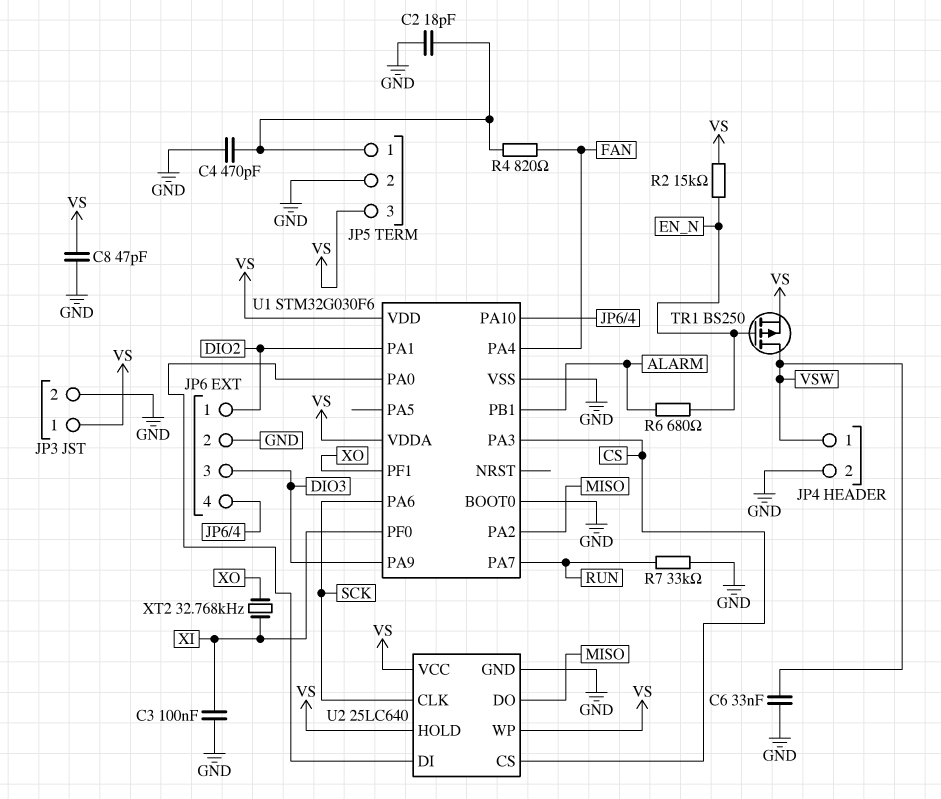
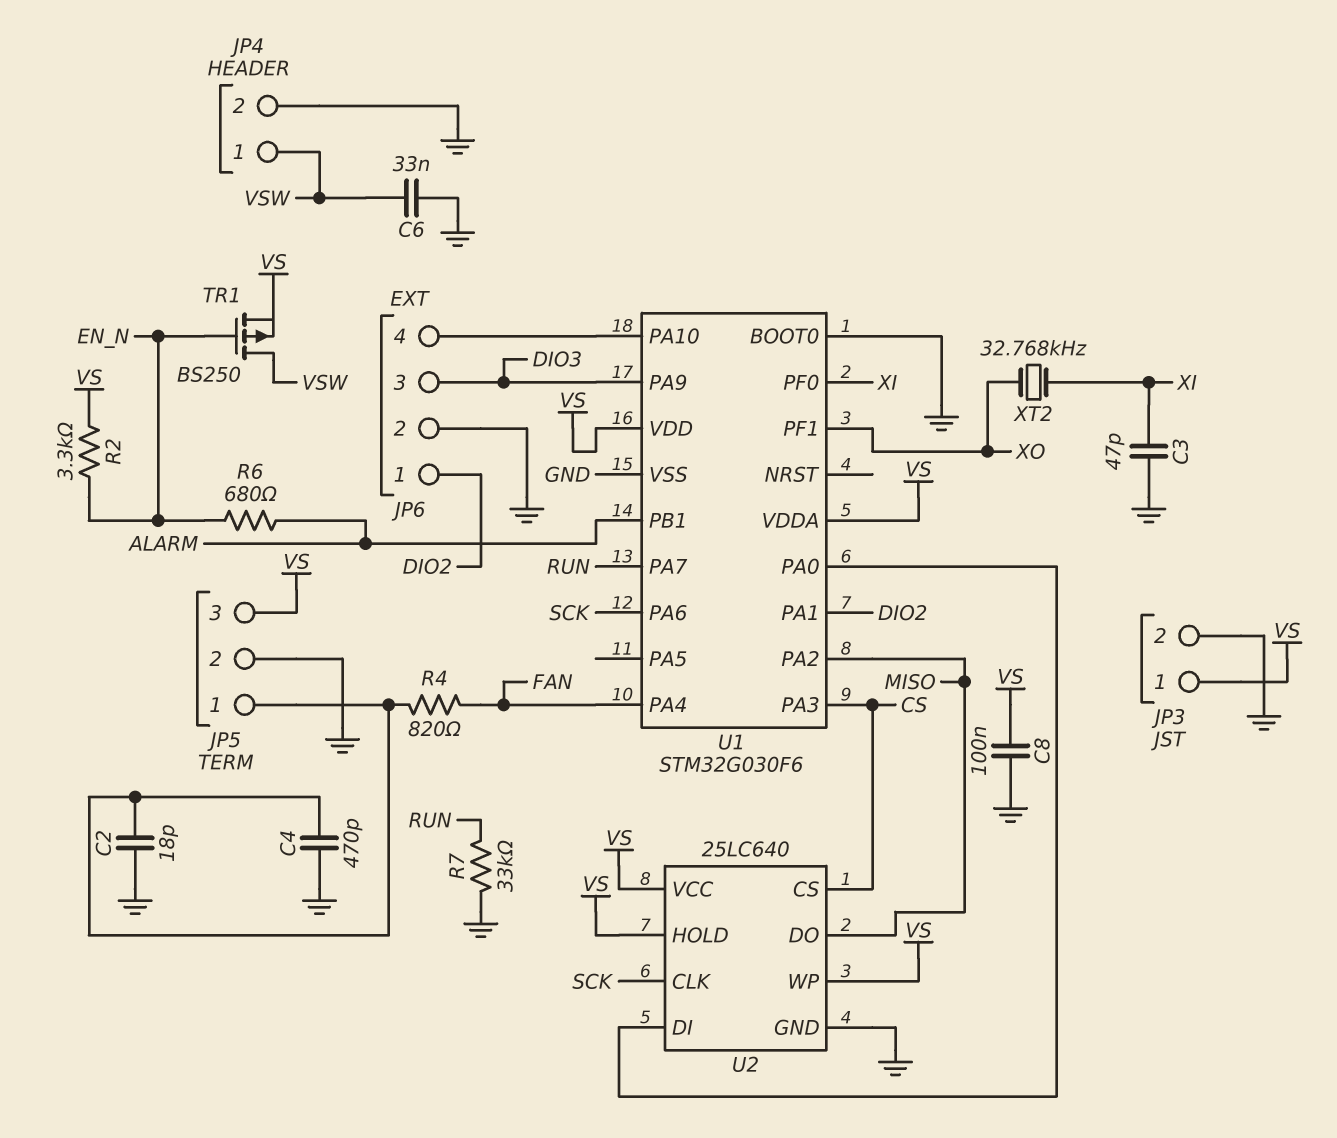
C3: 100nF (GND, XI) -> 47pF (GND, XI)
C8: 47pF (GND, VS) -> 100nF (GND, VS)
R2: 15k (EN_N, VS) -> 3.3k (EN_N, VS)

